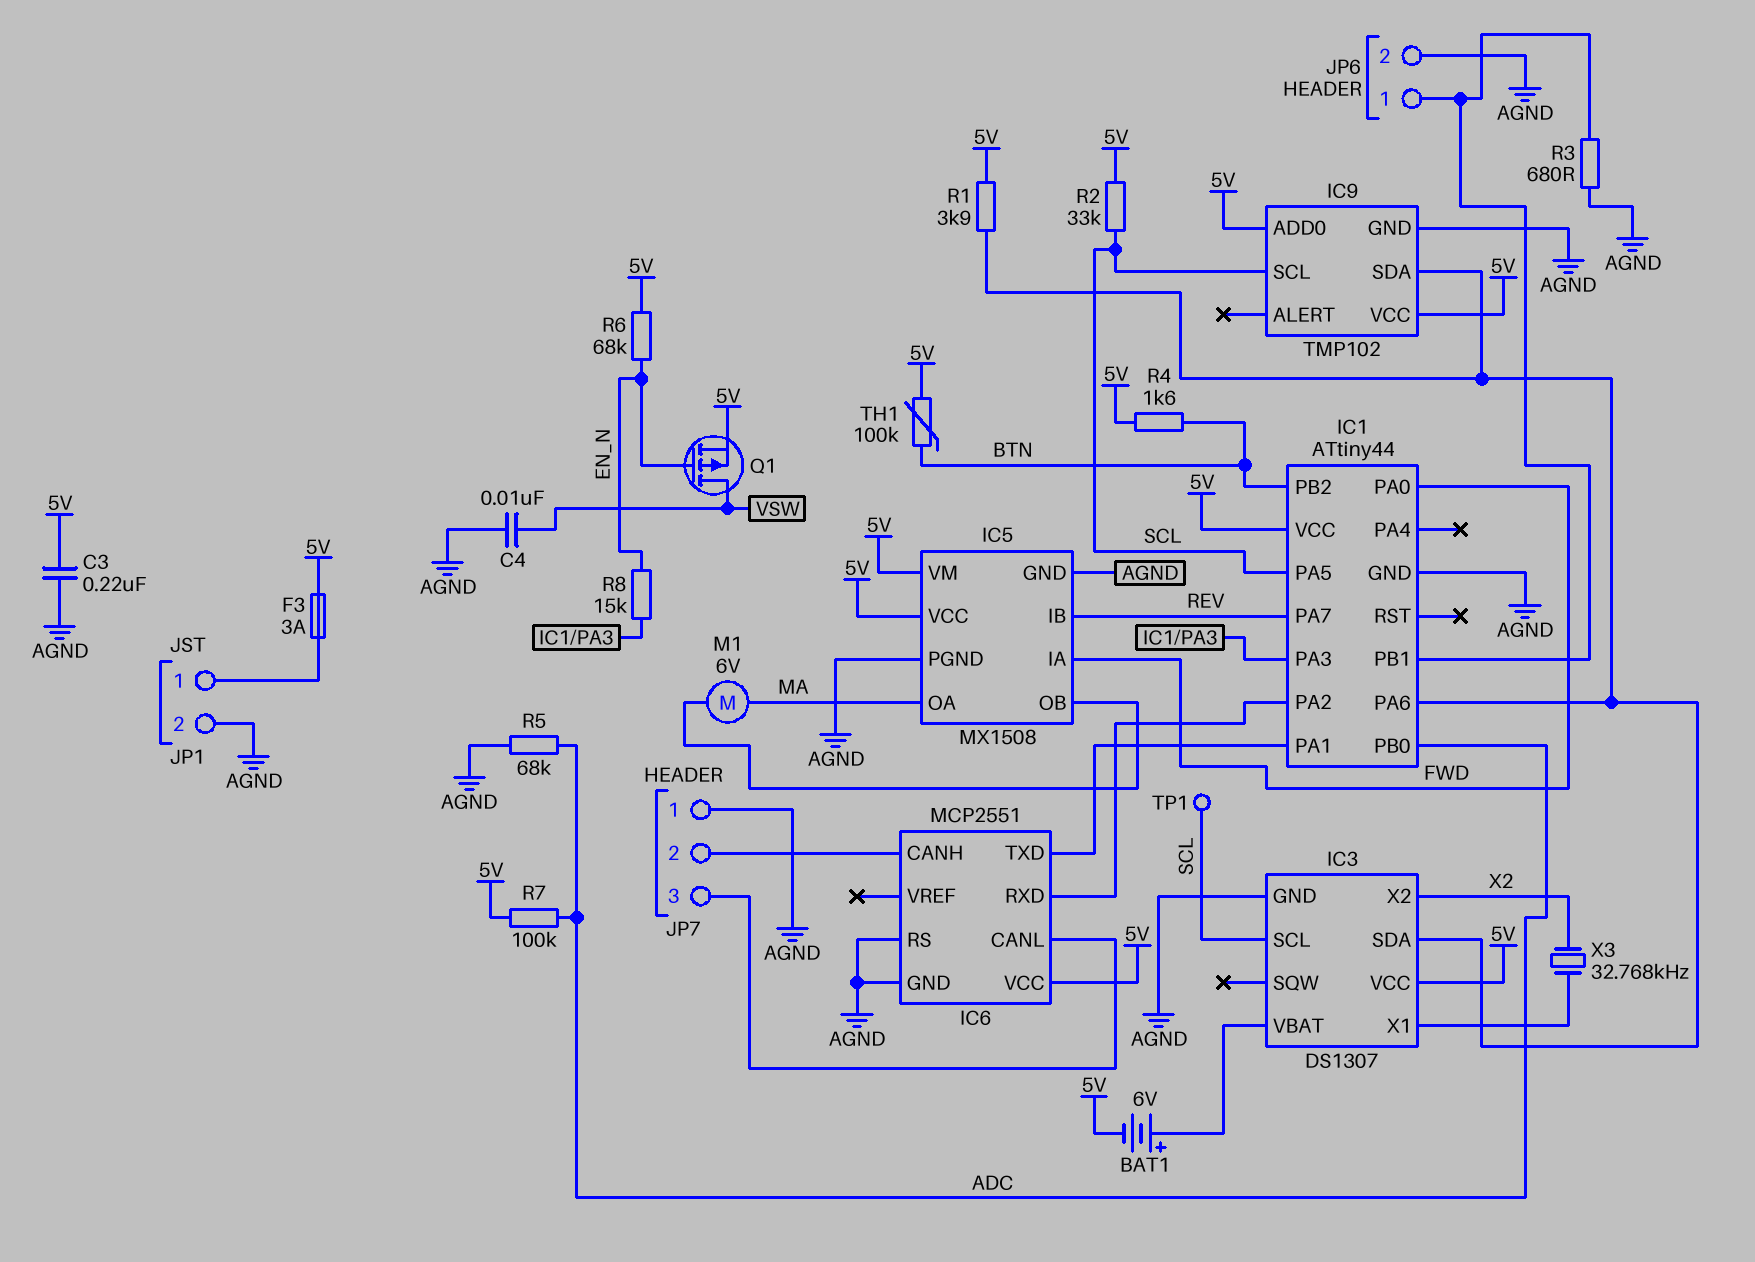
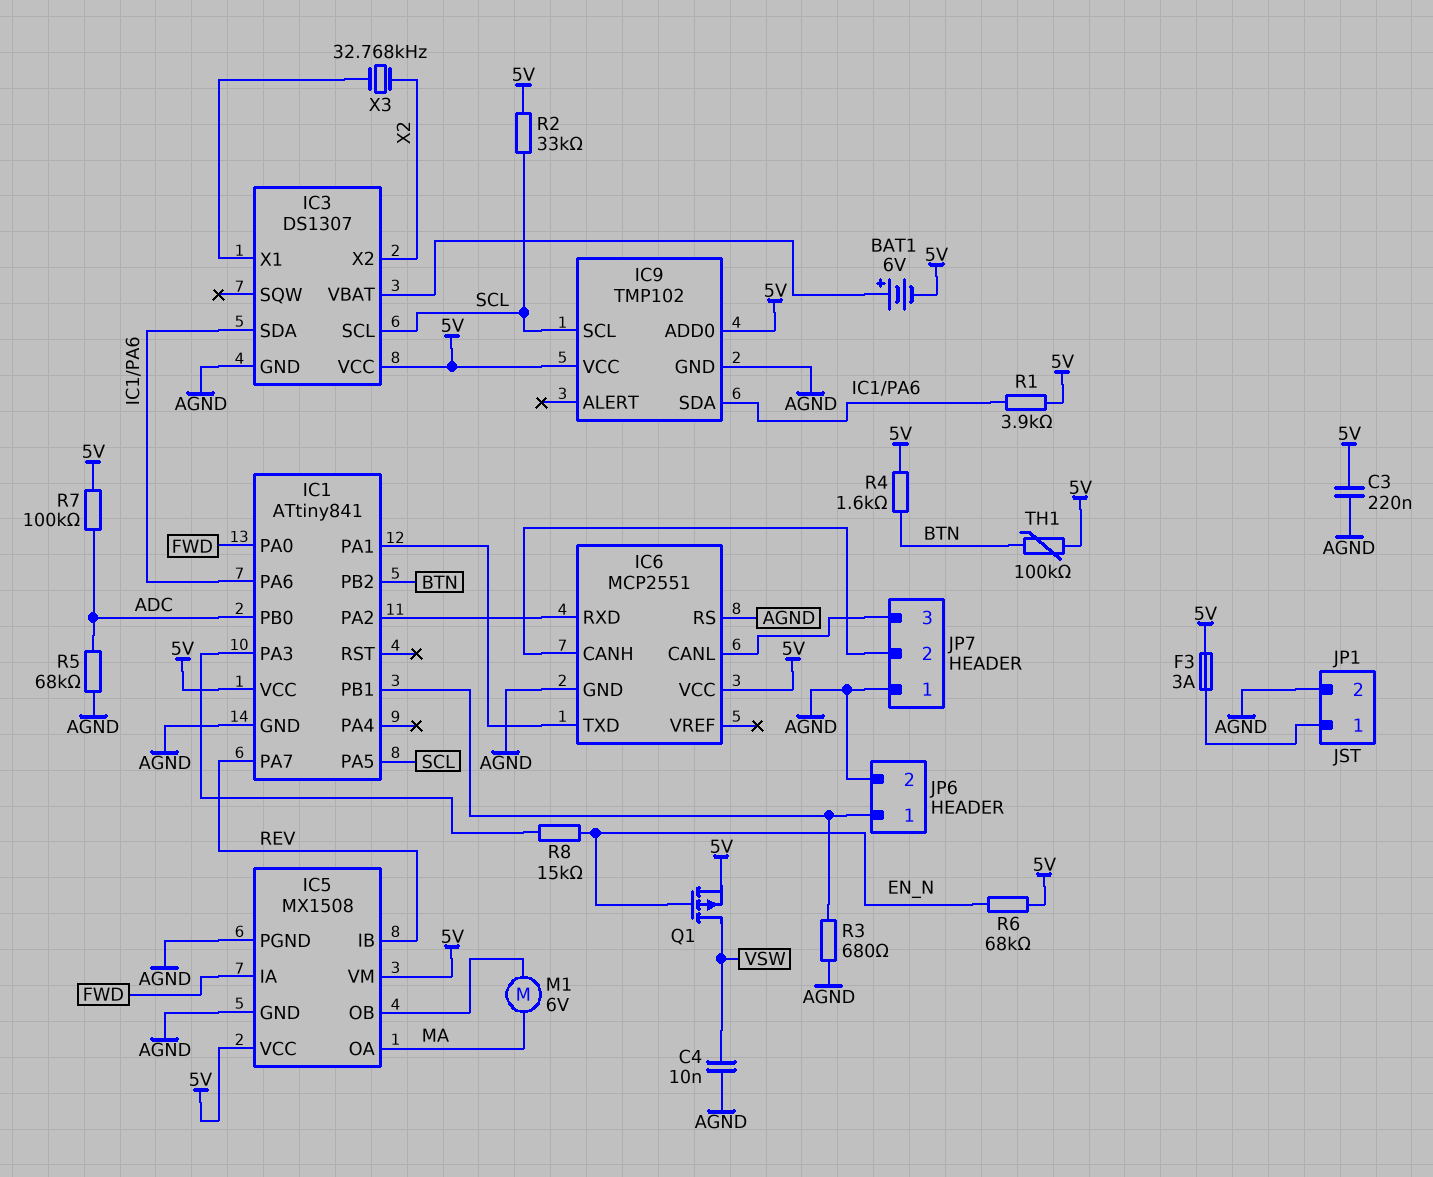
IC1: ATtiny44 -> ATtiny841
TP1: test point (SCL) -> none

